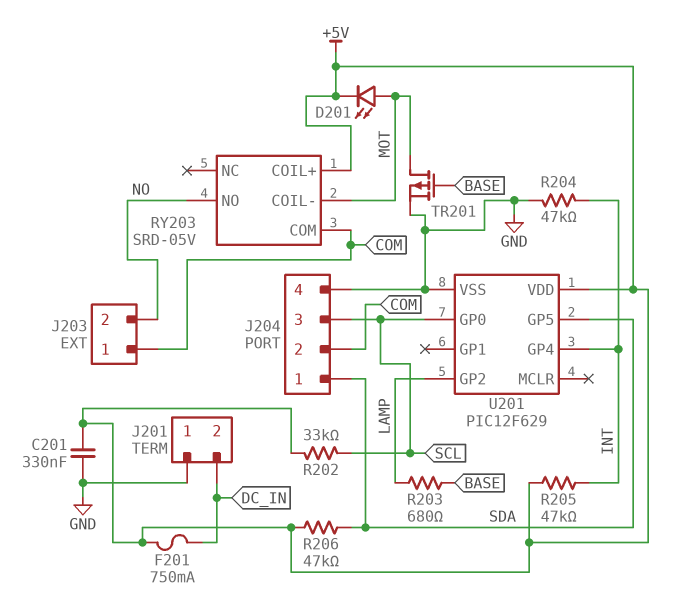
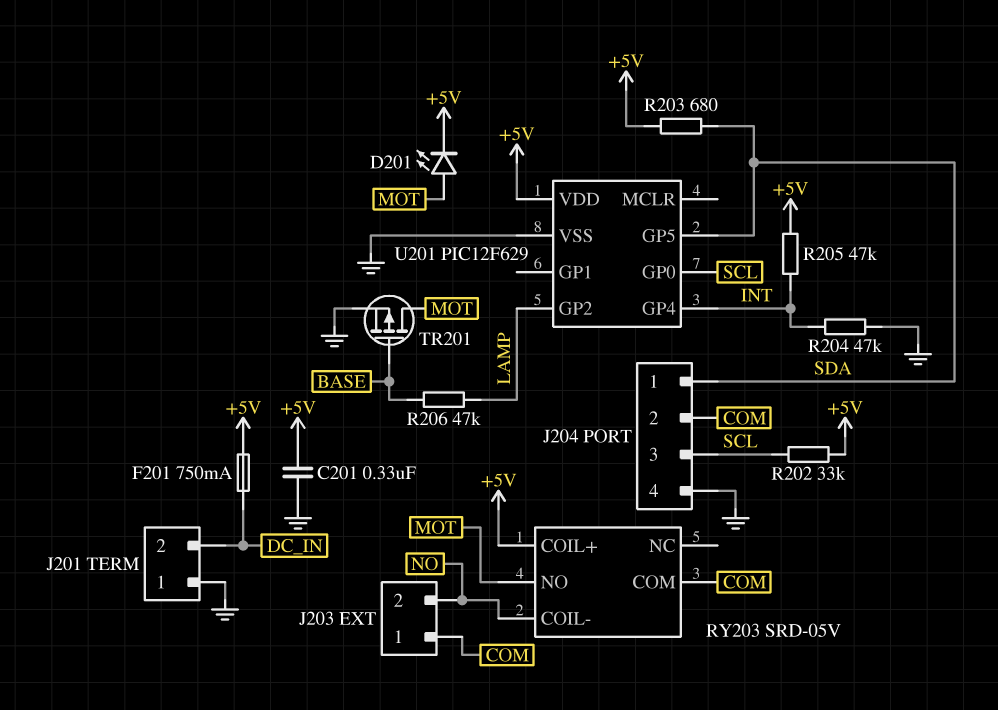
R203: 680 (BASE, LAMP) -> 680 (+5V, SDA)
R206: 47k (+5V, SDA) -> 47k (BASE, LAMP)
RY203 pin COIL-: MOT -> NO
RY203 pin NO: NO -> MOT

